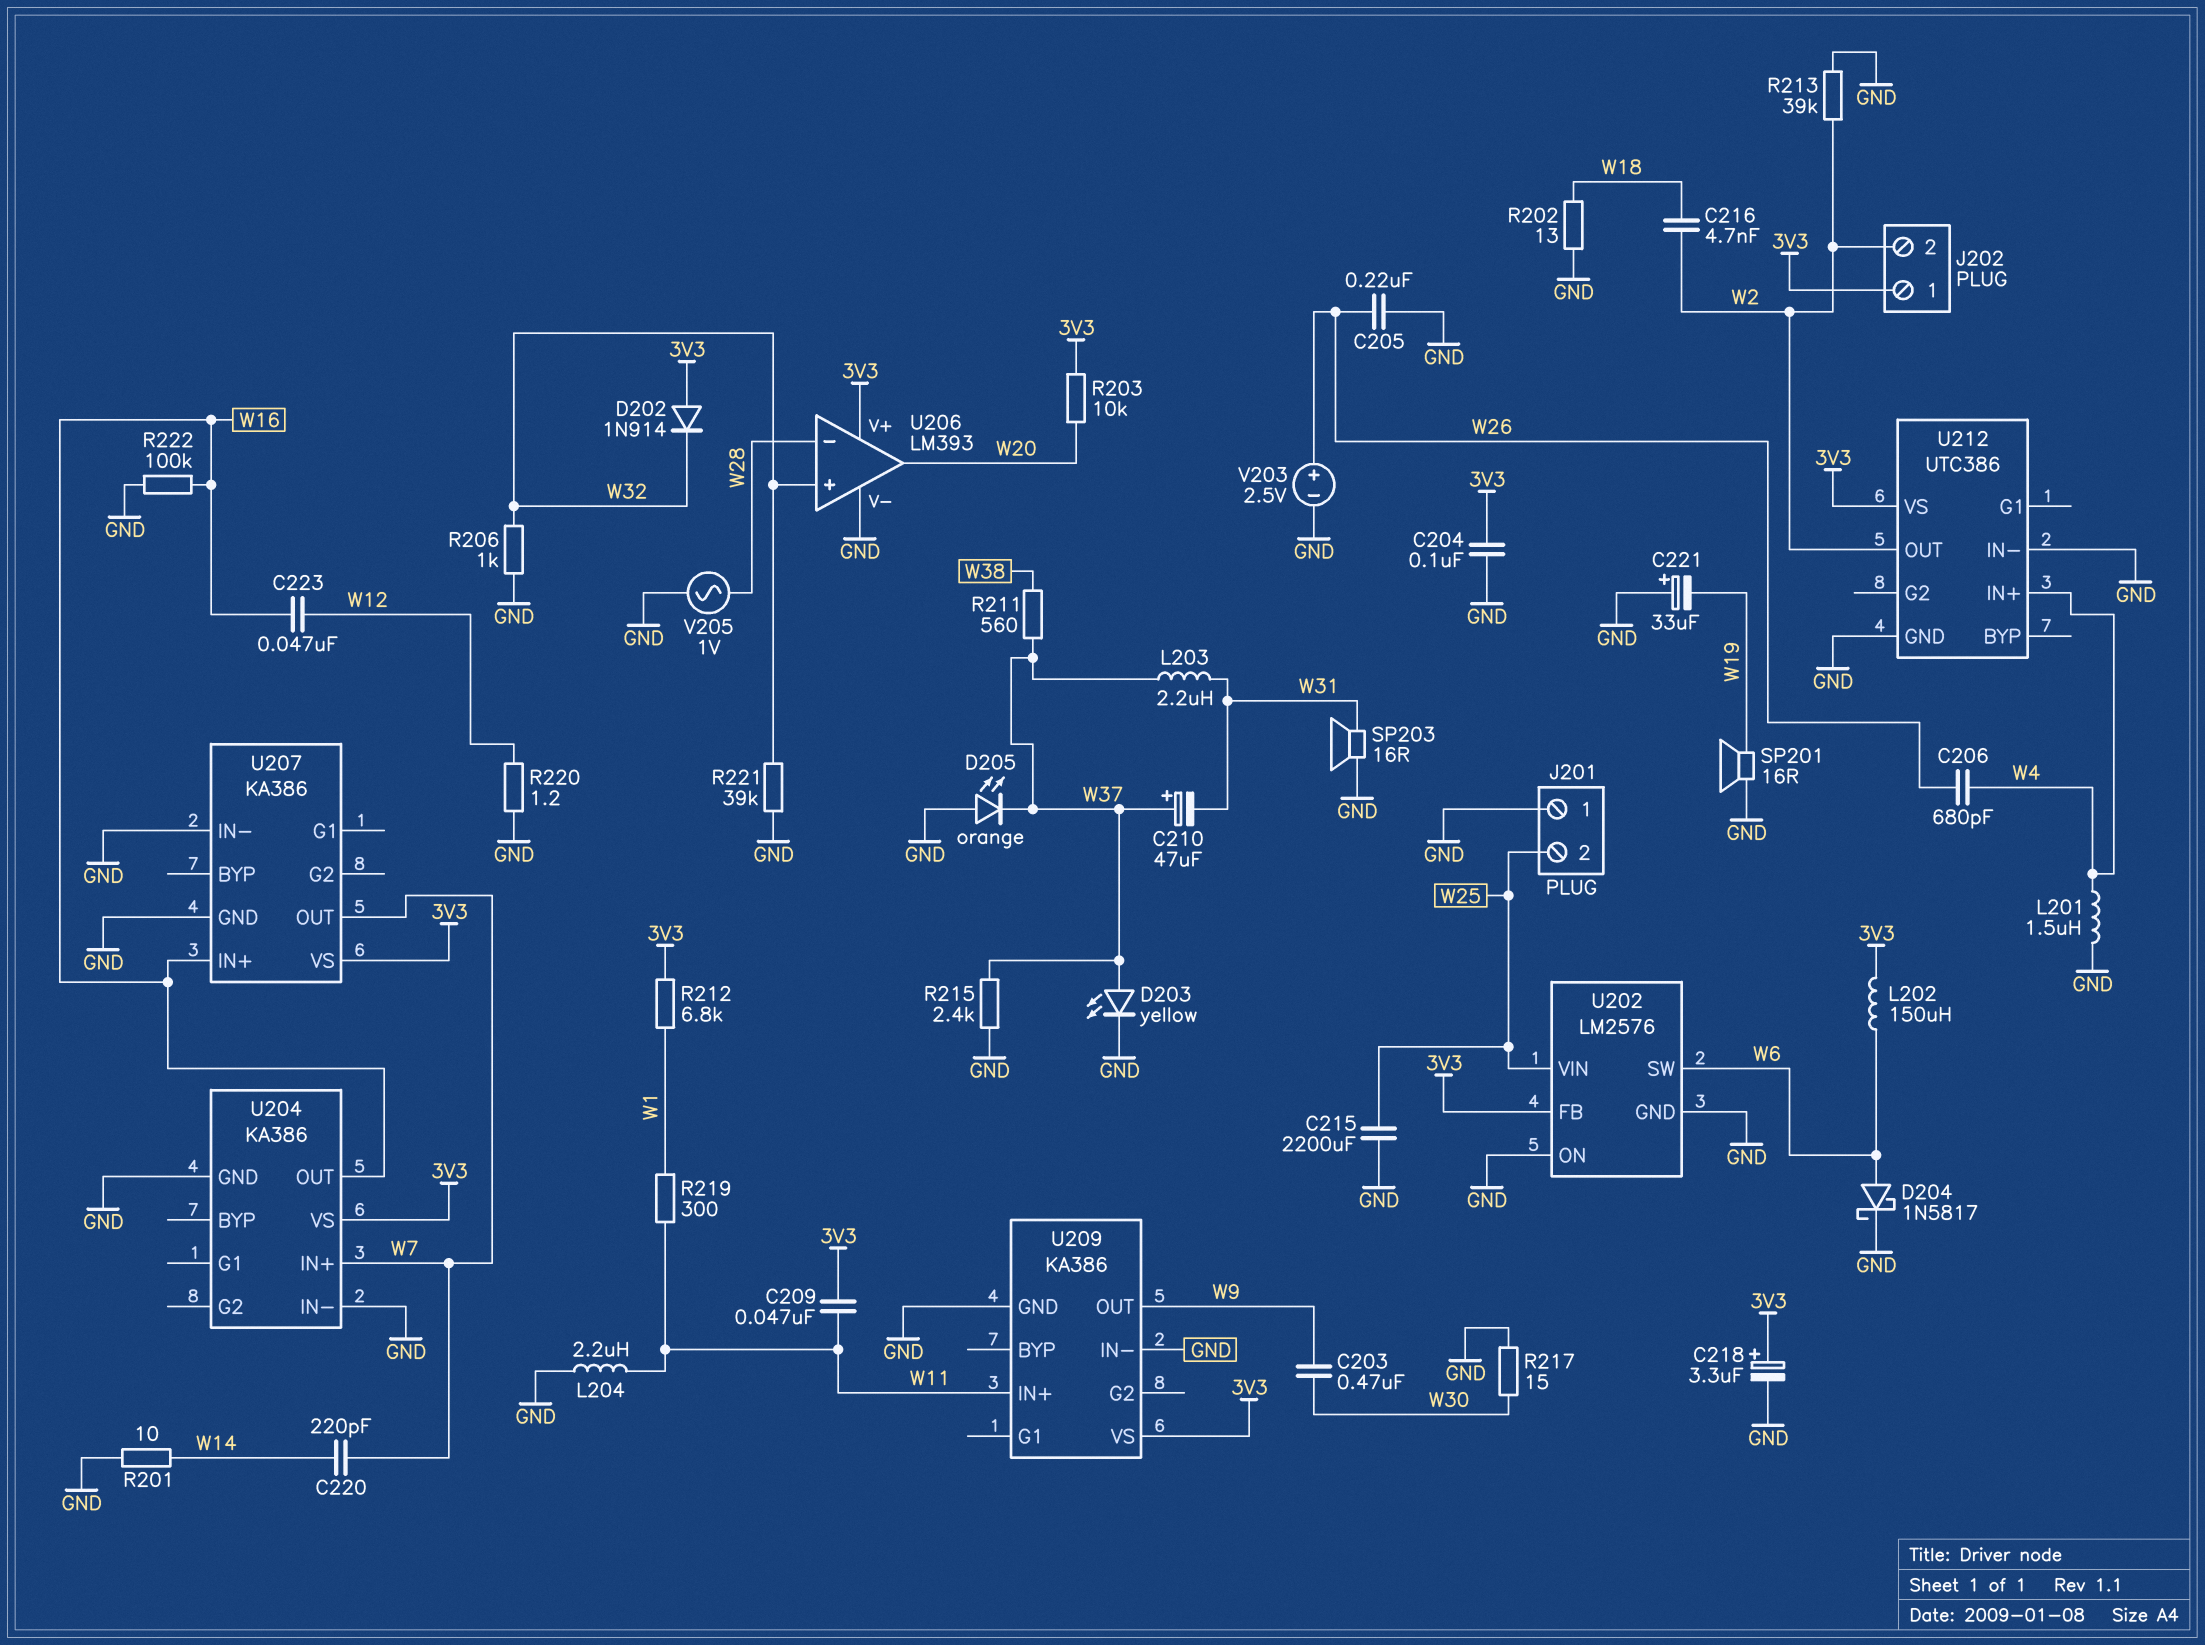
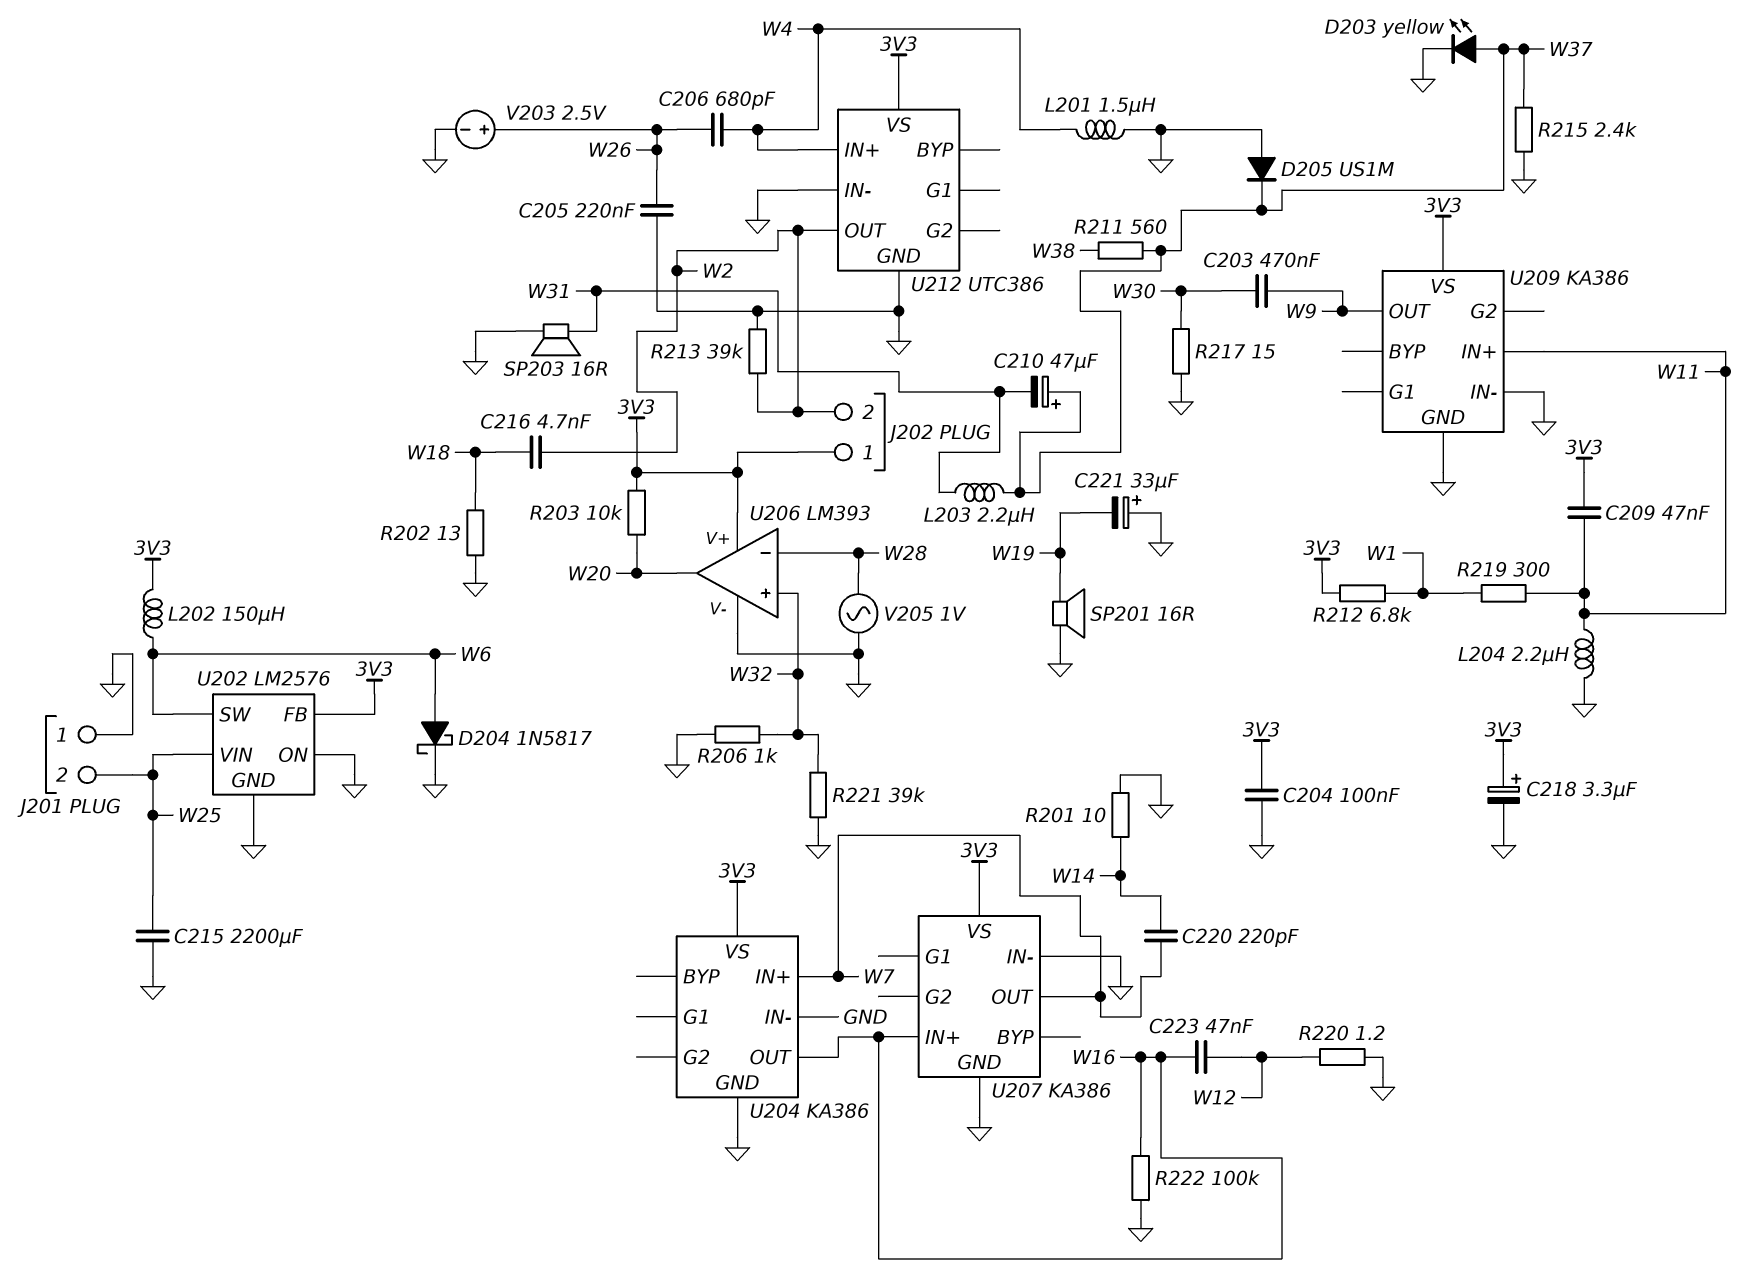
D202: diode 1N914 (A 3V3, K W32) -> none
D205: LED orange (A GND, K W37) -> diode US1M (A GND, K W37)

